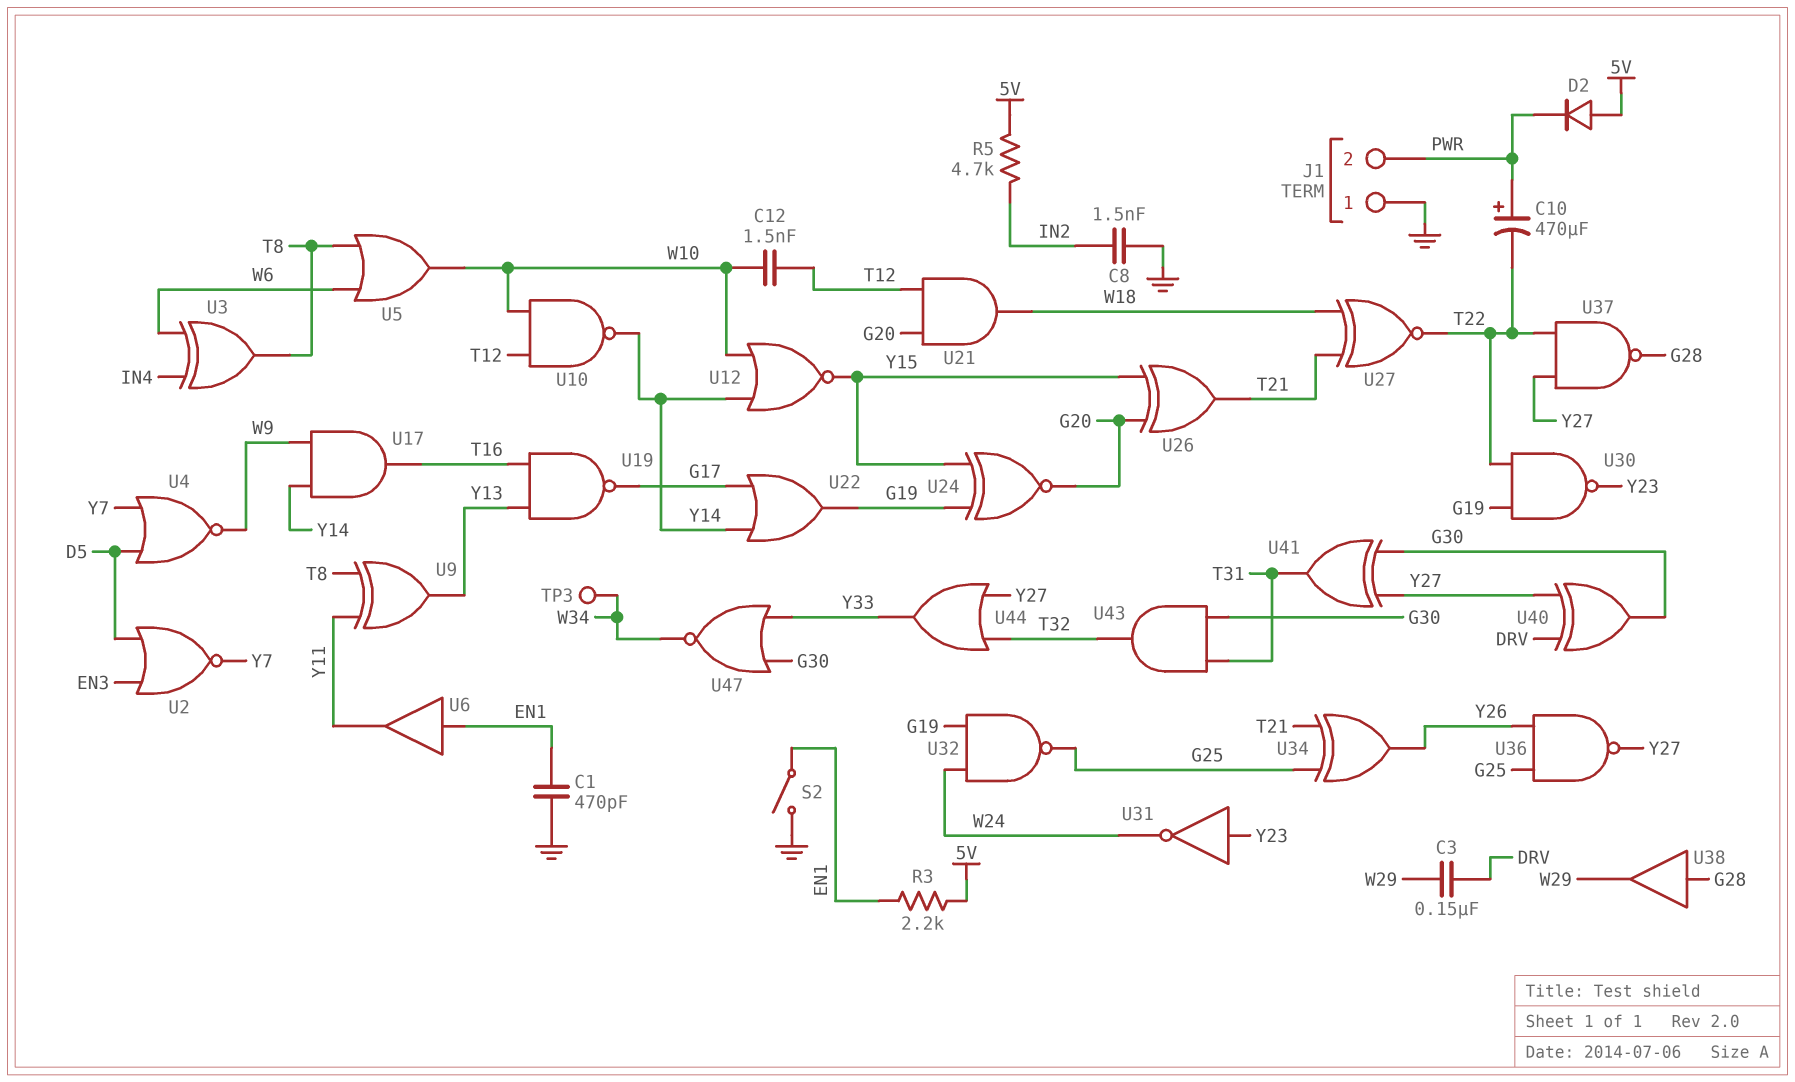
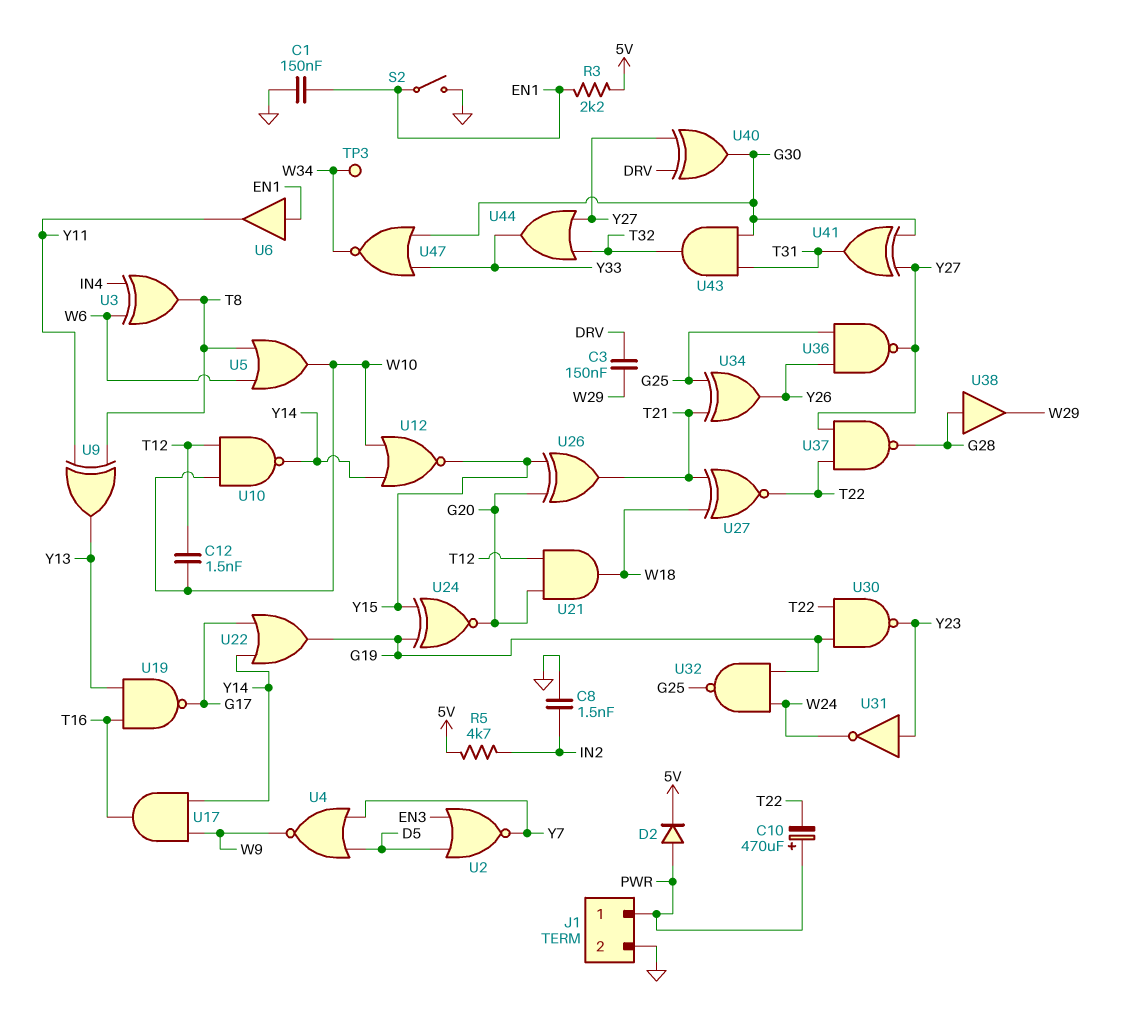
C1: 470pF (EN1, GND) -> 150nF (EN1, GND)
D2: diode (A 5V, K PWR) -> diode (A PWR, K 5V)
J1 pin 1: GND -> PWR
J1 pin 2: PWR -> GND

